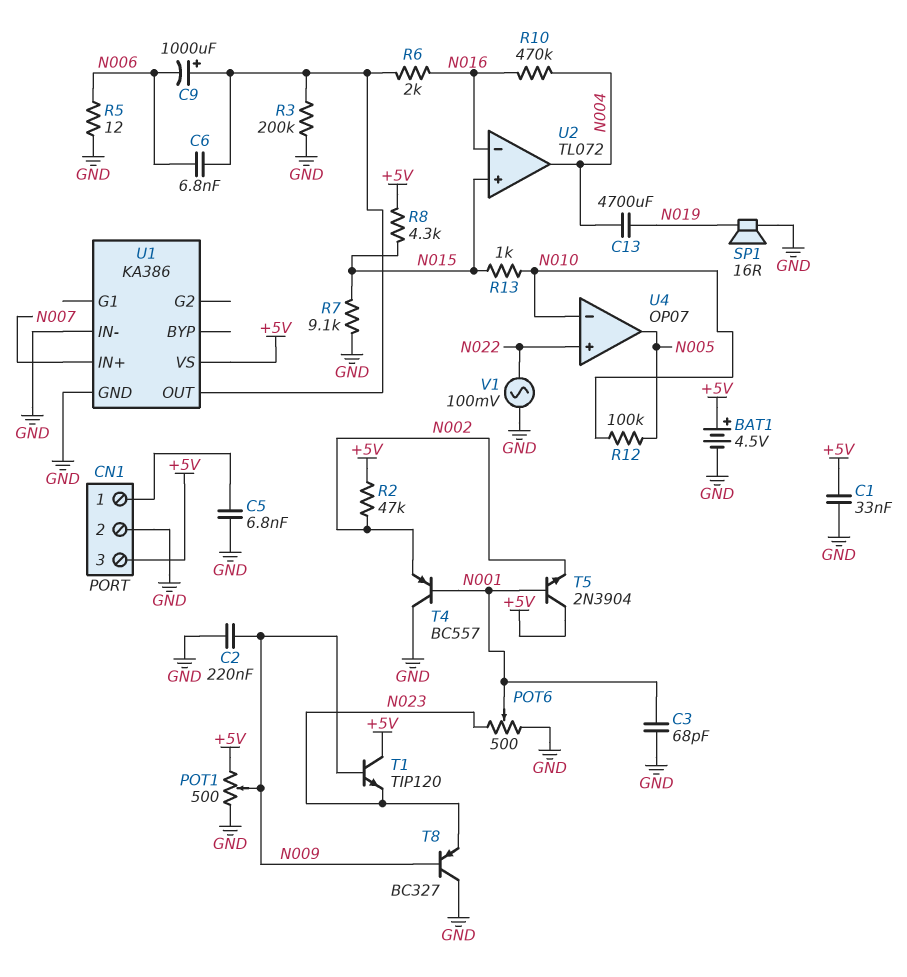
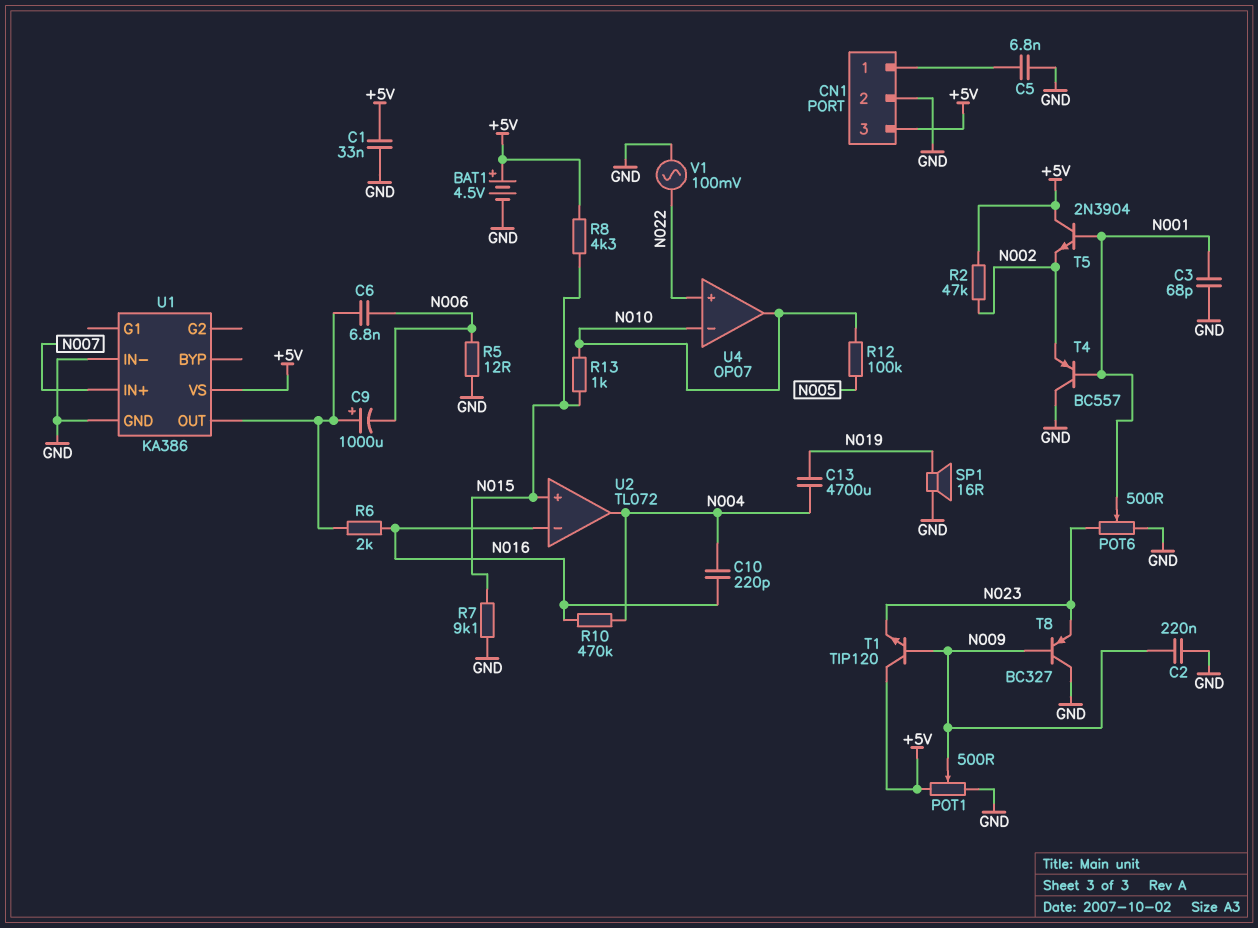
C10: none -> 220pF (N004, N016)
R3: 200k (GND, U1/OUT) -> none
U4 pin out: N005 -> N010

